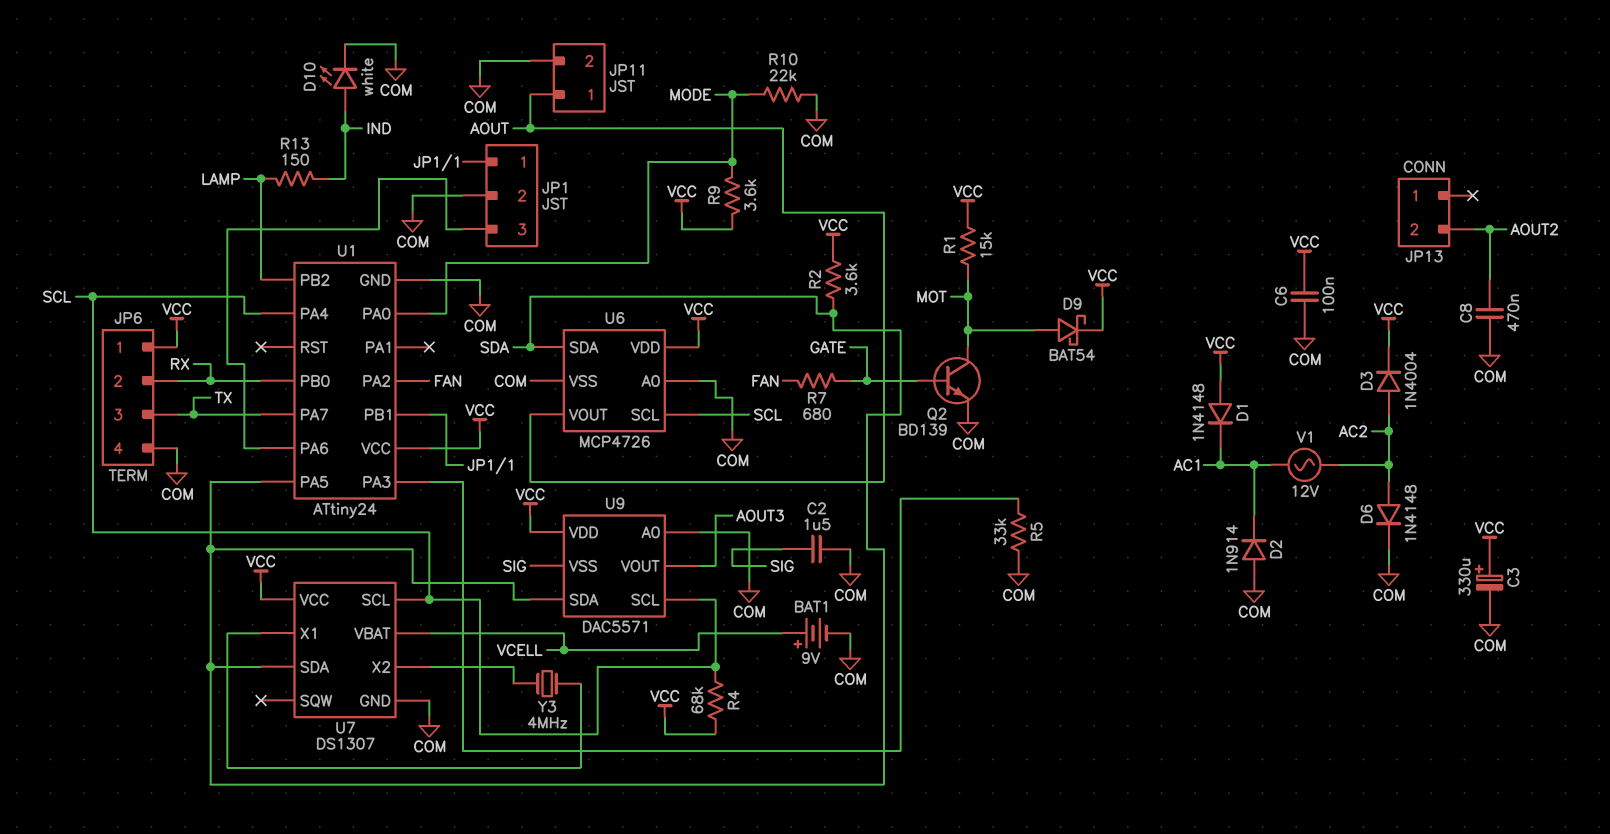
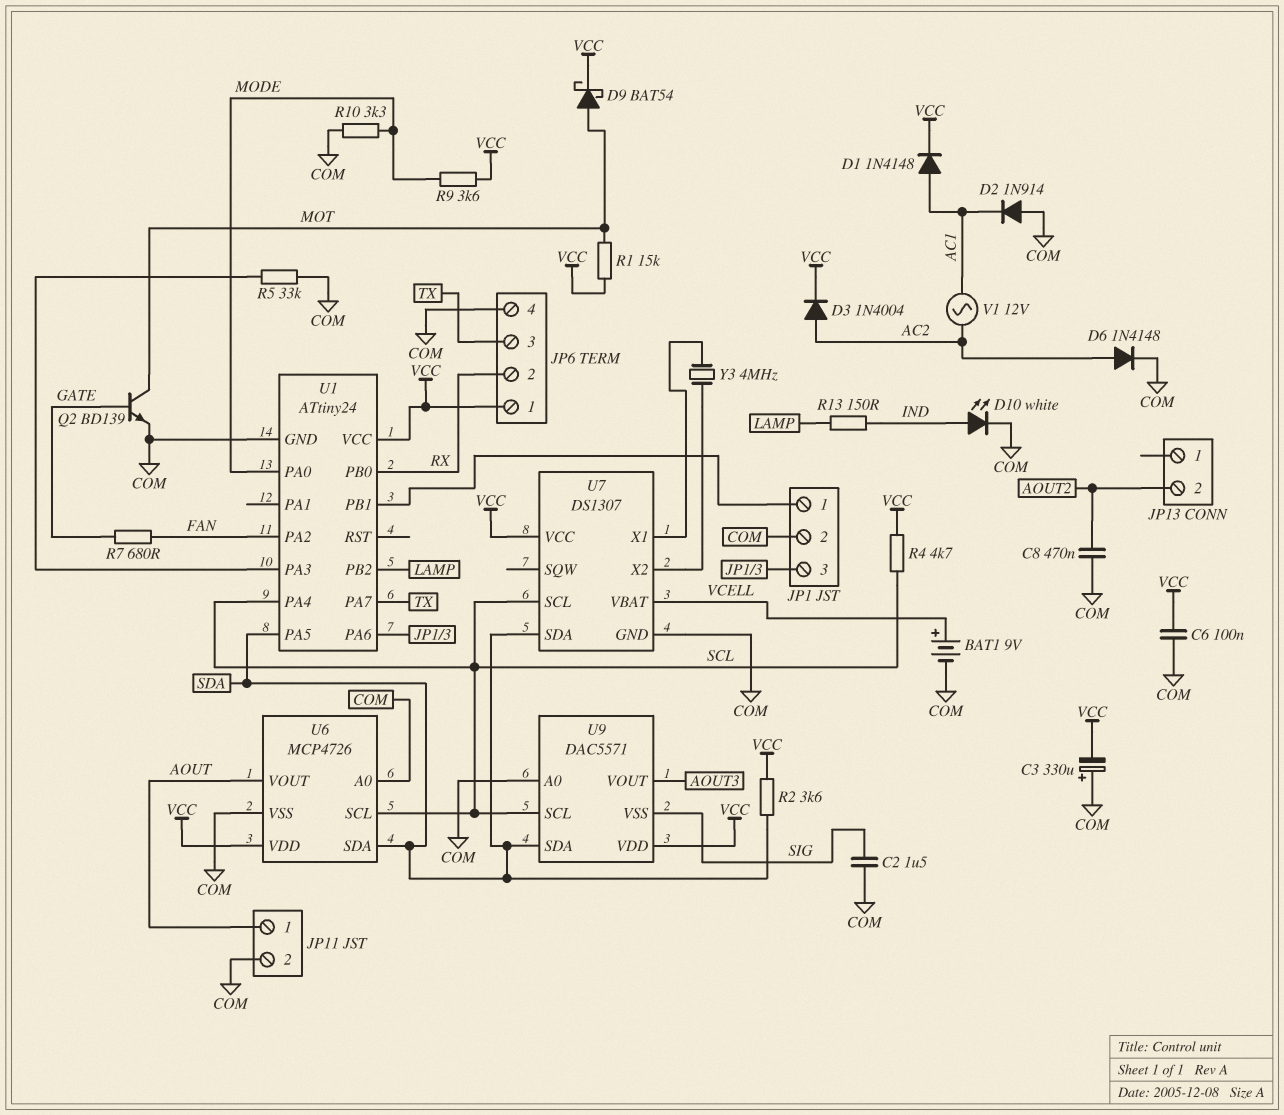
C3: 330uF (plus VCC, minus COM) -> 330uF (plus COM, minus VCC)
D1: diode 1N4148 (A VCC, K AC1) -> diode 1N4148 (A AC1, K VCC)
R4: 68k (SCL, VCC) -> 4.7k (SCL, VCC)
R10: 22k (COM, MODE) -> 3.3k (COM, MODE)

